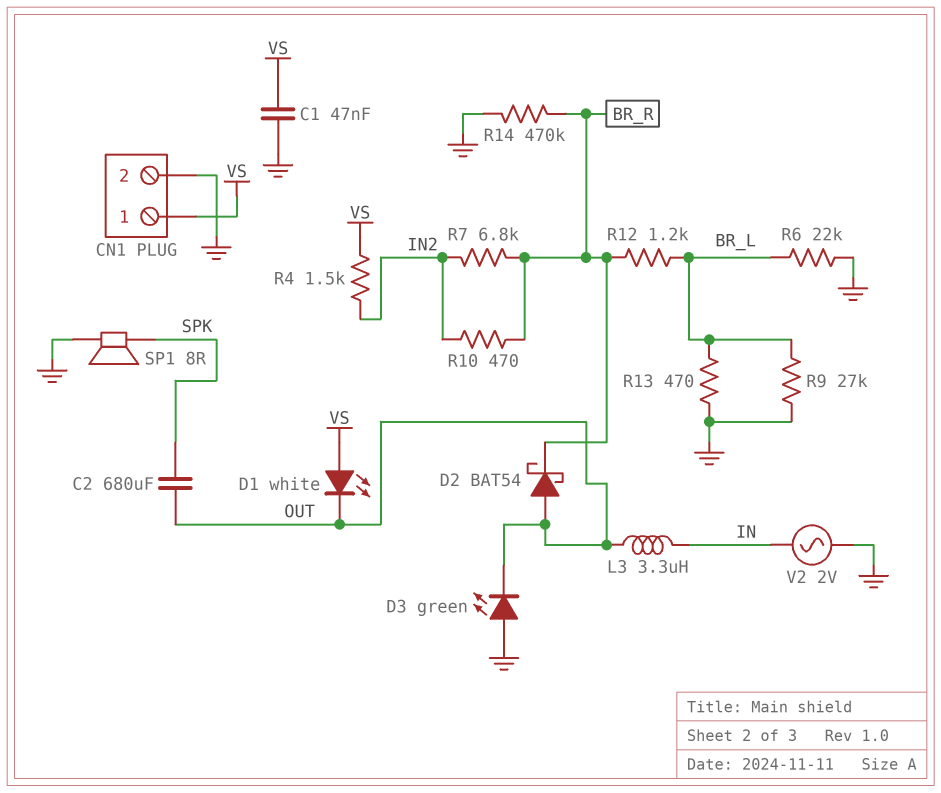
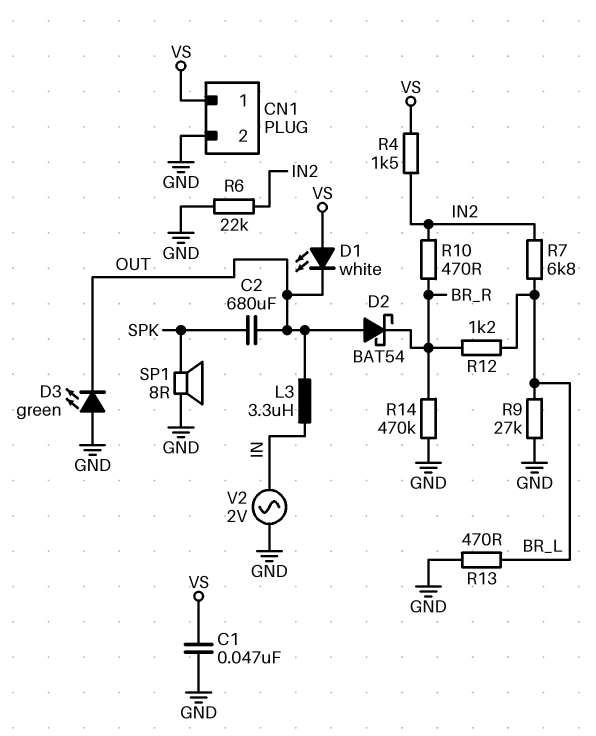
R6: 22k (BR_L, GND) -> 22k (GND, IN2)
R7: 6.8k (BR_R, IN2) -> 6.8k (BR_L, IN2)

